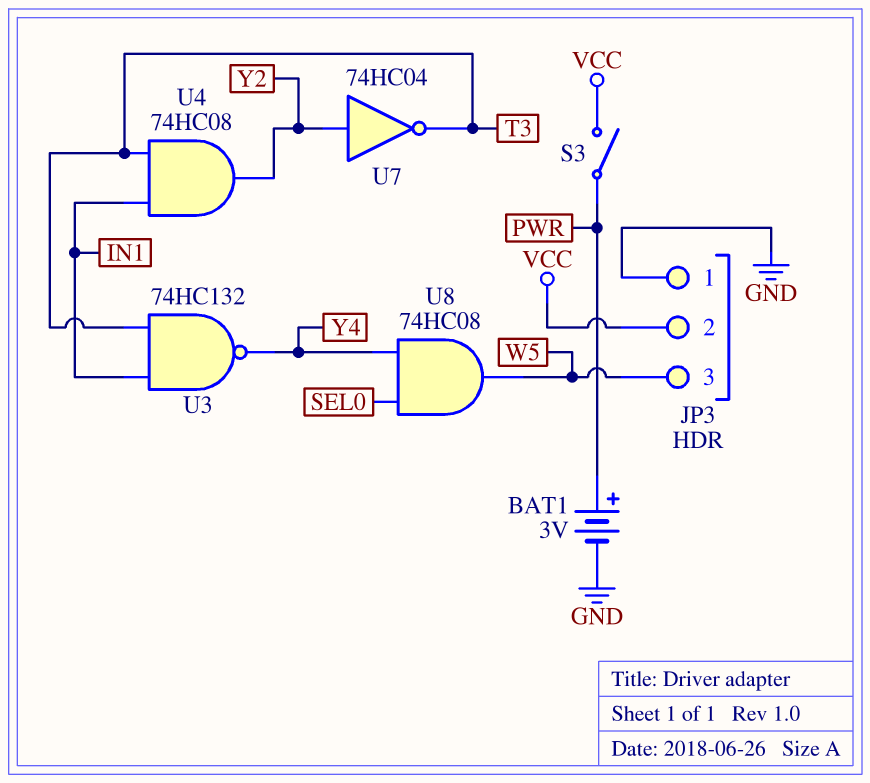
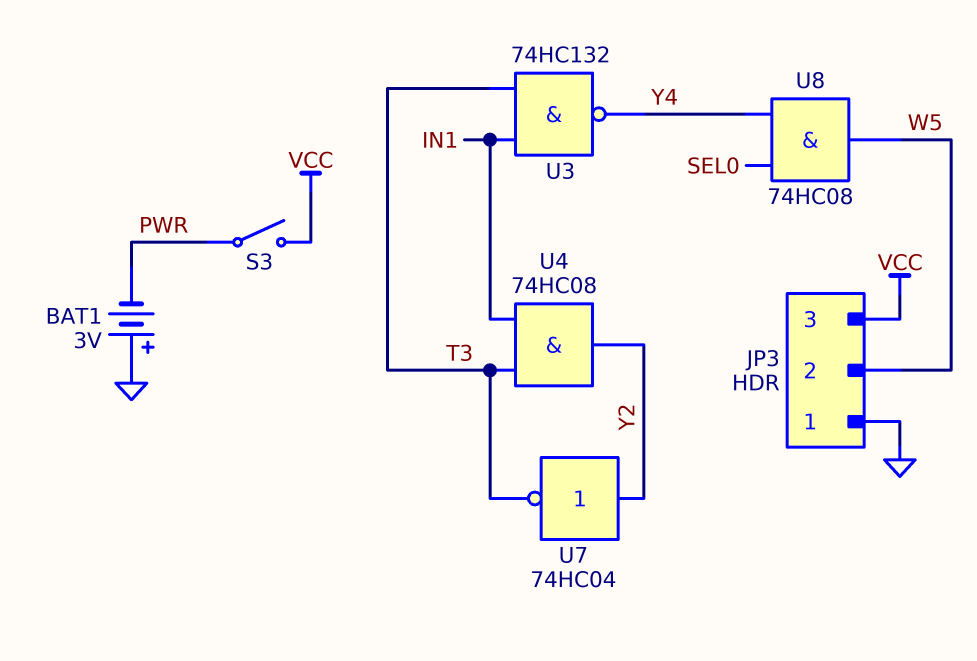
BAT1: 3V (plus PWR, minus GND) -> 3V (plus GND, minus PWR)
JP3 pin 2: VCC -> W5
JP3 pin 3: W5 -> VCC

